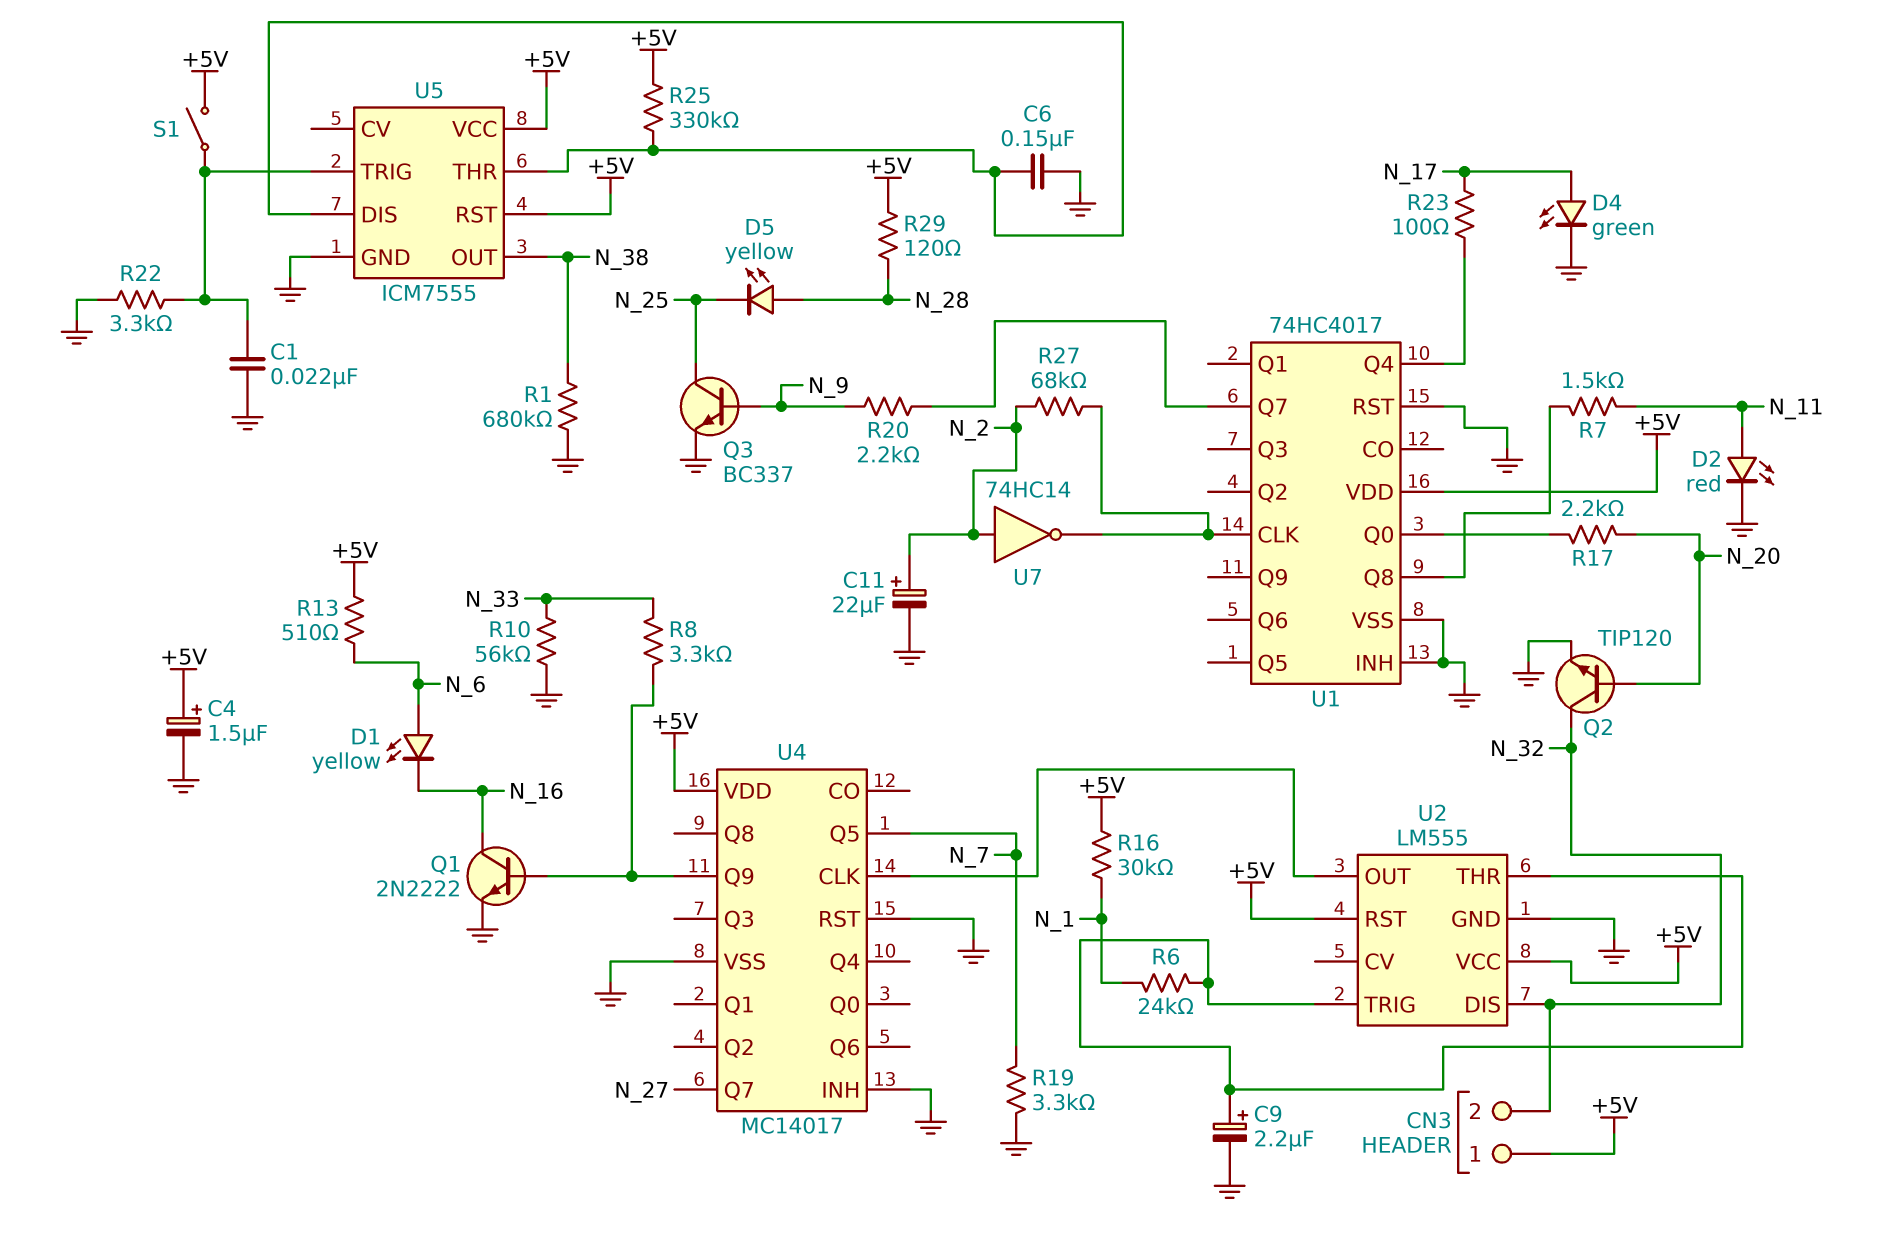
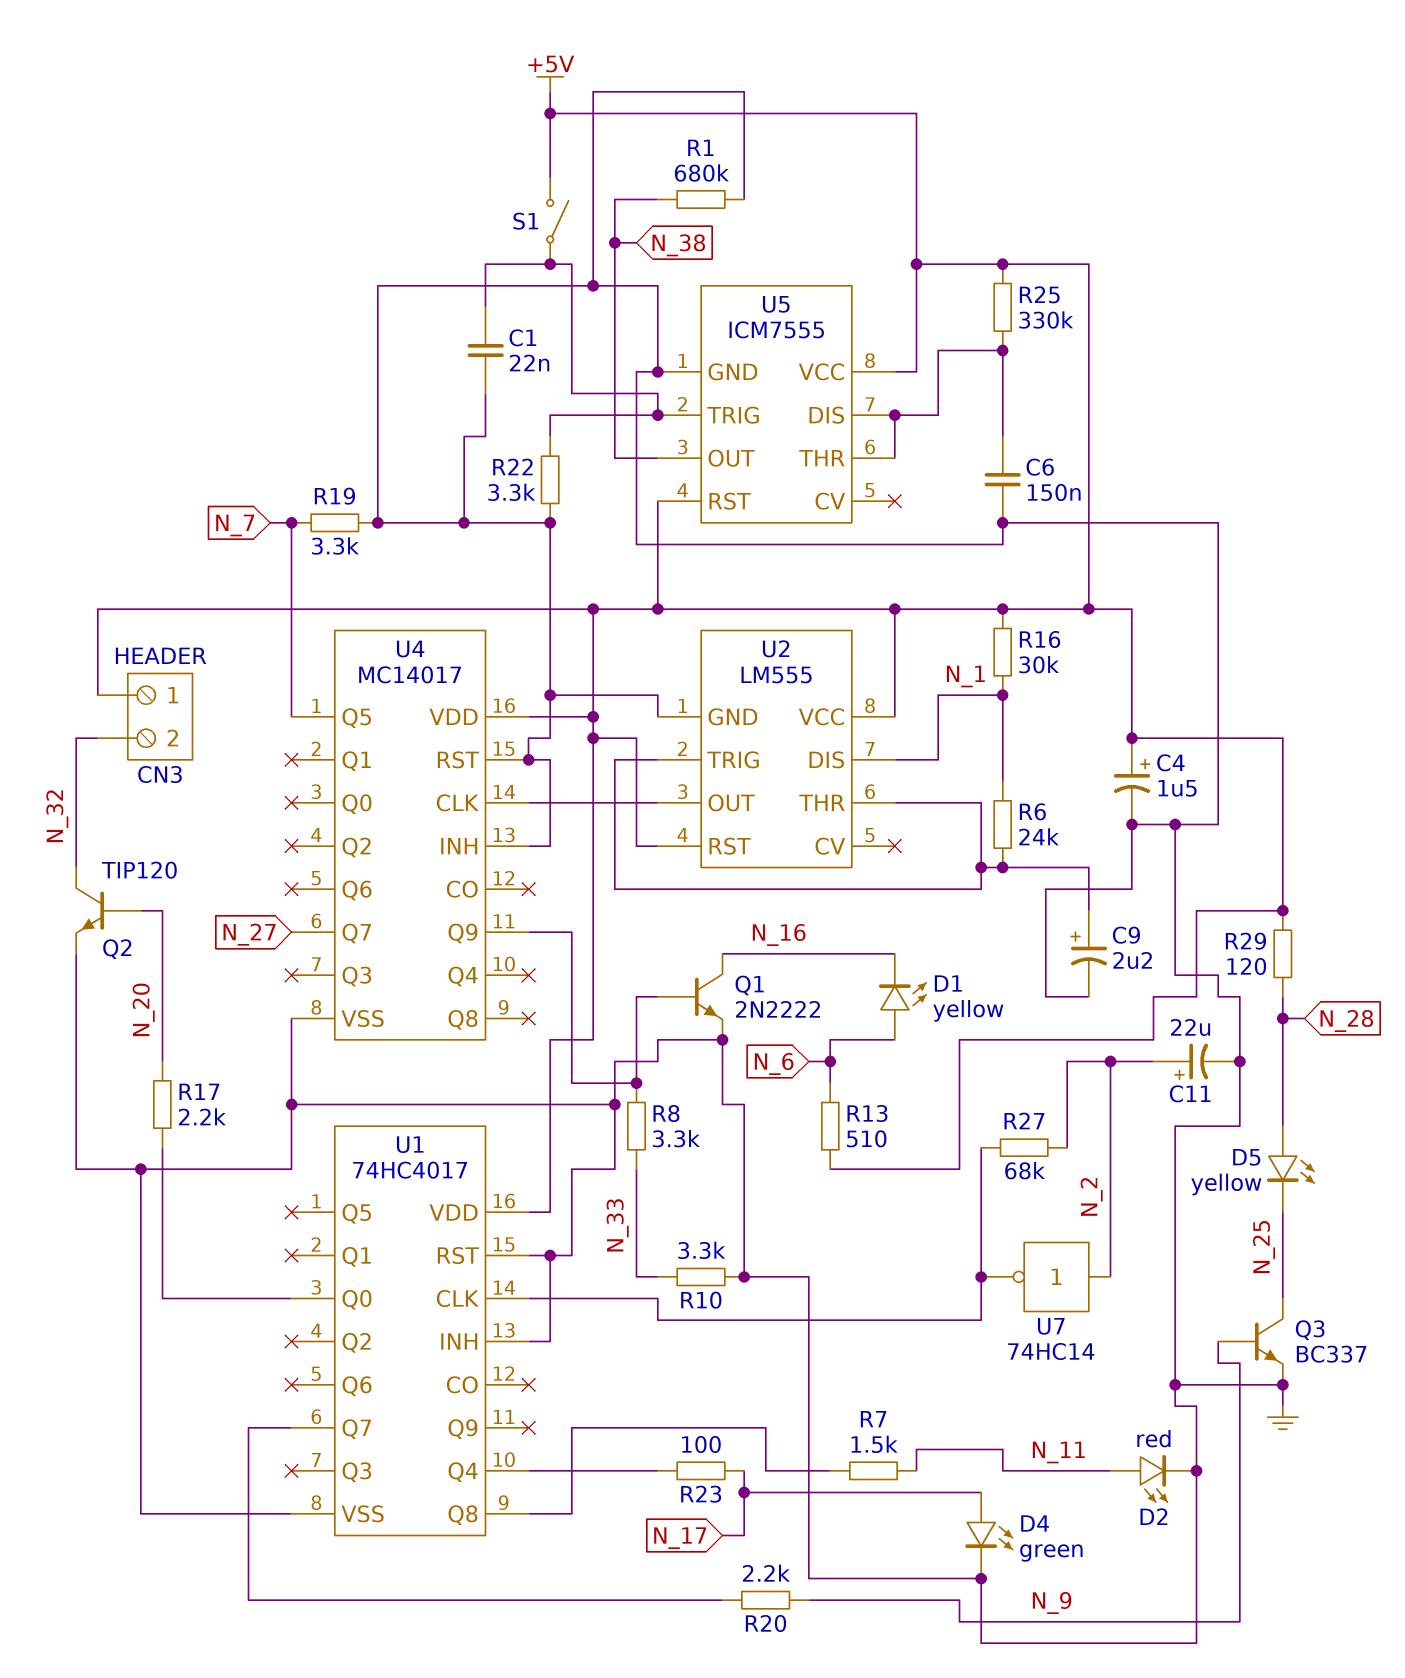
R10: 56k (GND, N_33) -> 3.3k (GND, N_33)
U2 pin DIS: N_32 -> N_1

